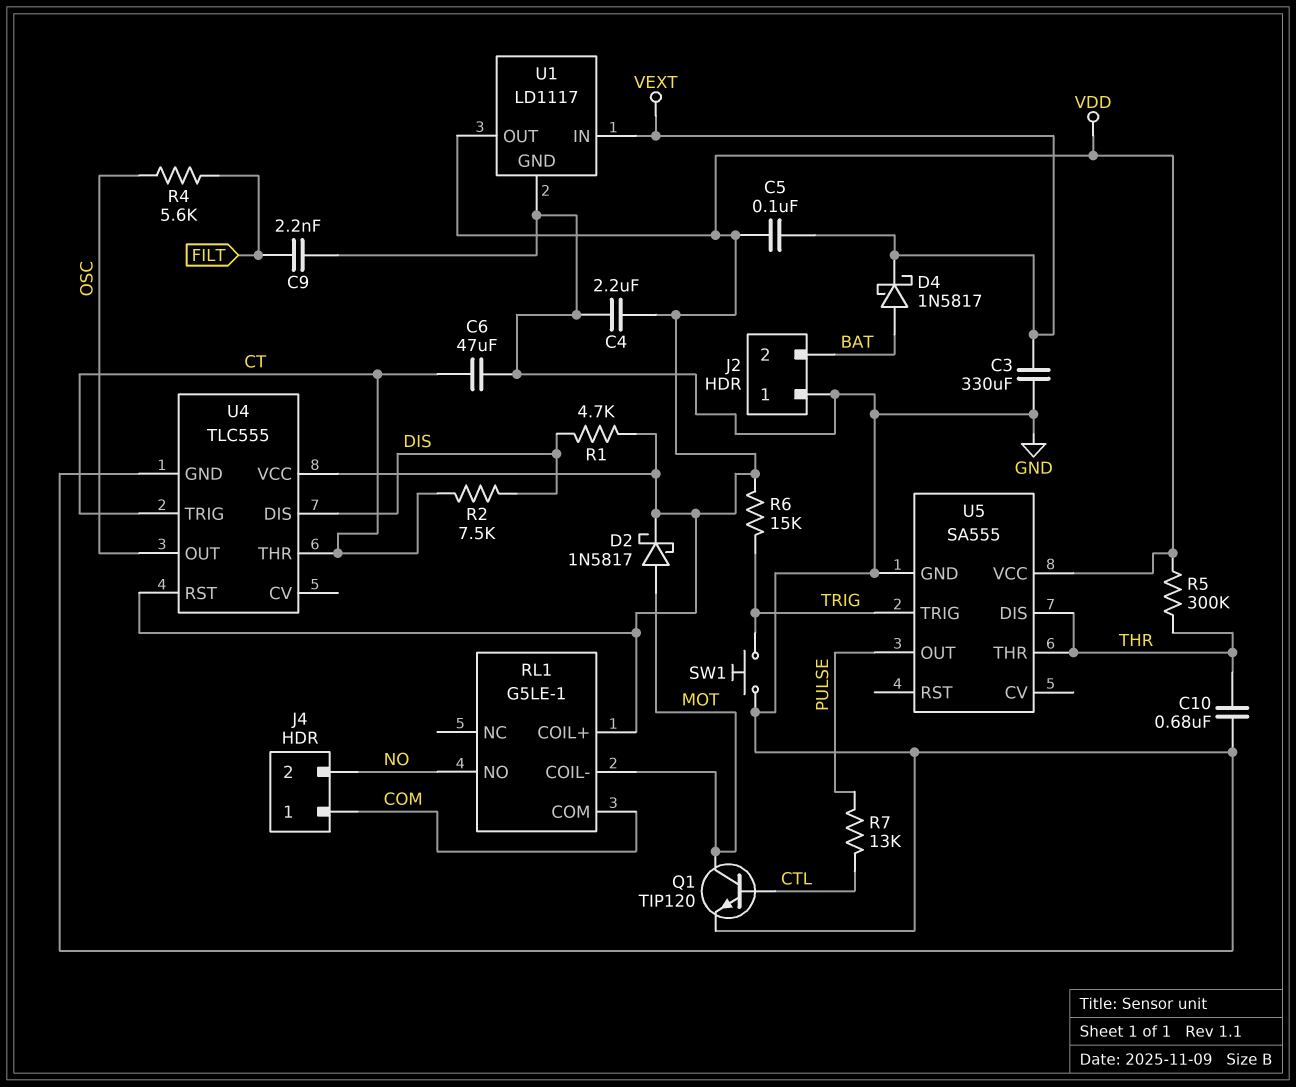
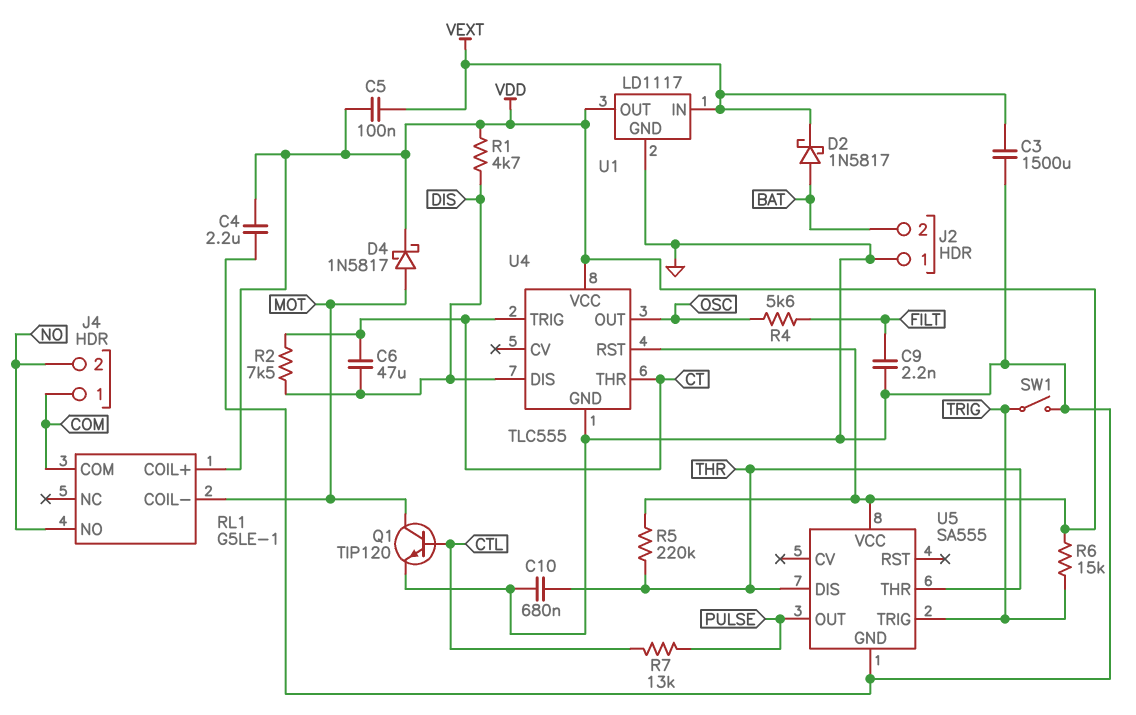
C3: 330uF (GND, VEXT) -> 1500uF (GND, VEXT)
C6: 47uF (CT, GND) -> 47uF (CT, DIS)
D2: schottky 1N5817 (A MOT, K VDD) -> schottky 1N5817 (A BAT, K VEXT)
D4: schottky 1N5817 (A BAT, K VEXT) -> schottky 1N5817 (A MOT, K VDD)
R5: 300k (THR, VDD) -> 220k (THR, VDD)
SW1: button (GND, TRIG) -> switch (GND, TRIG)

